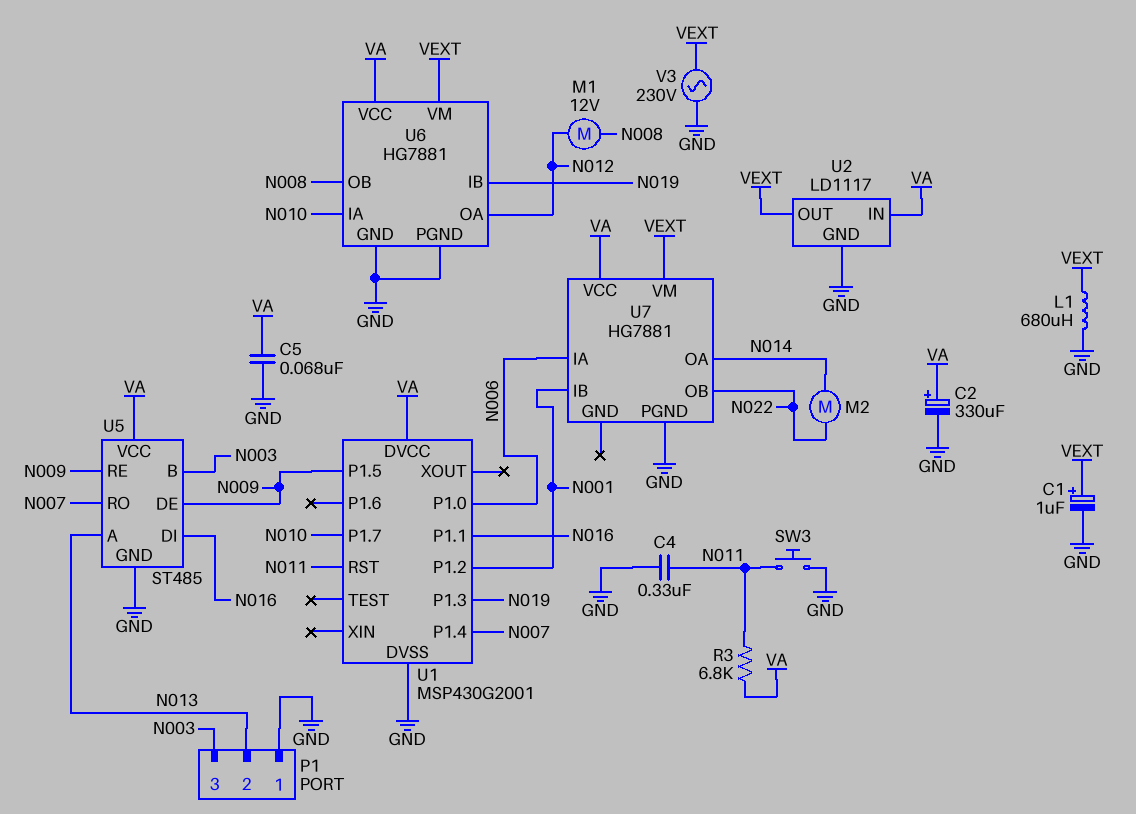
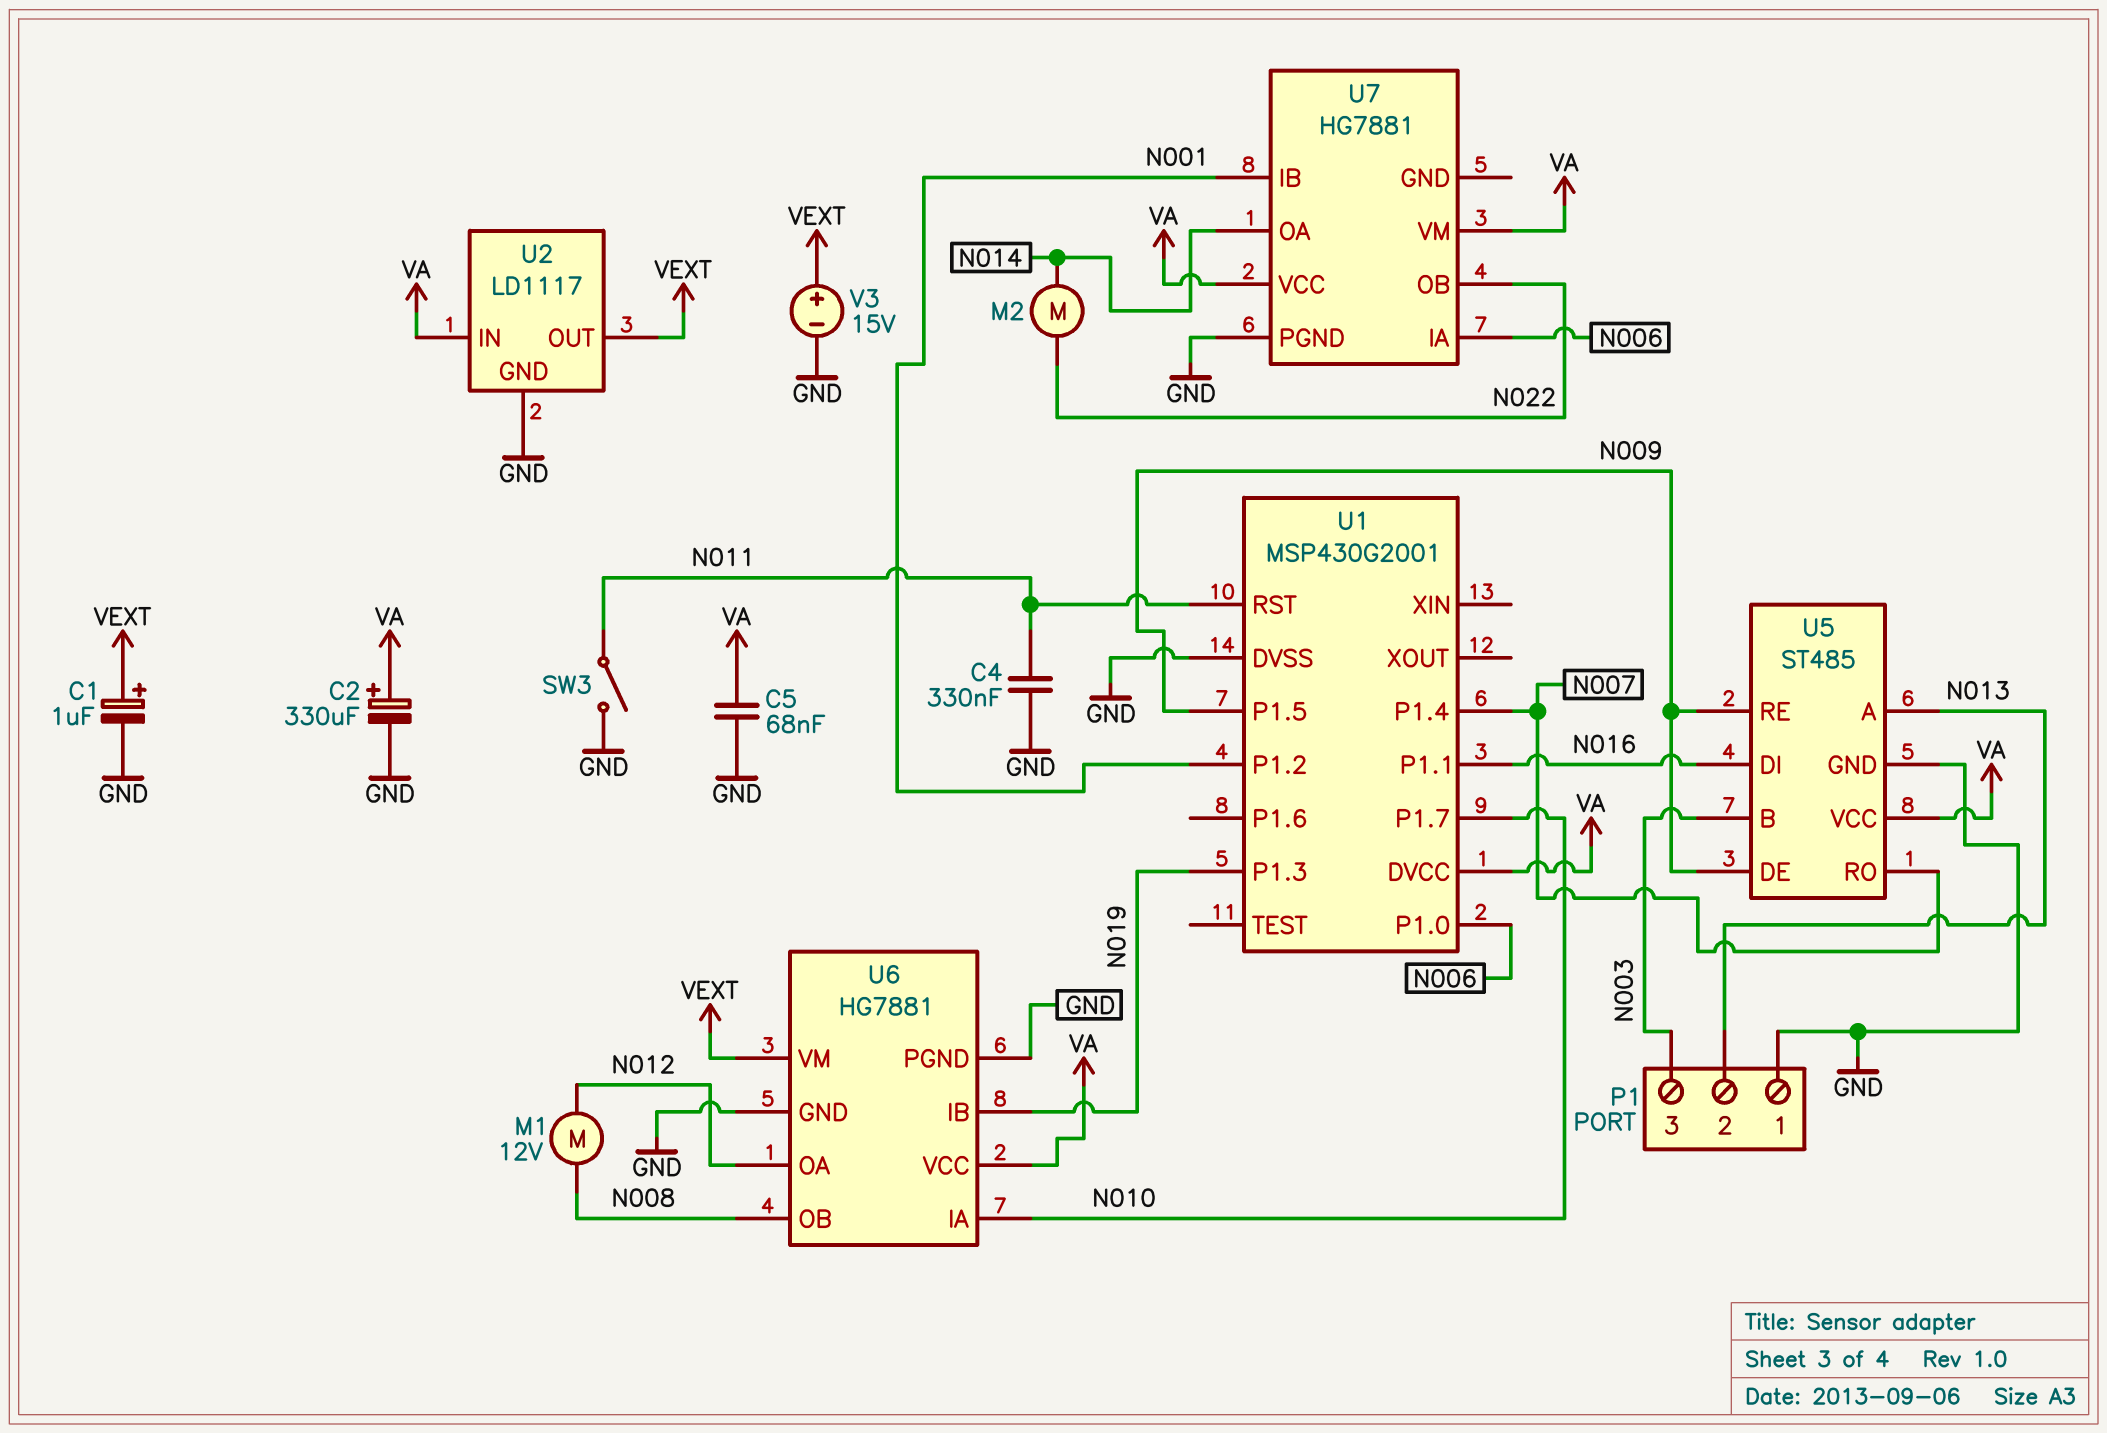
L1: 680uH (GND, VEXT) -> none
R3: 6.8k (N011, VA) -> none
SW3: button (GND, N011) -> switch (GND, N011)
U7 pin VM: VEXT -> VA
V3: AC 230V (GND, VEXT) -> 15V (plus VEXT, minus GND)

